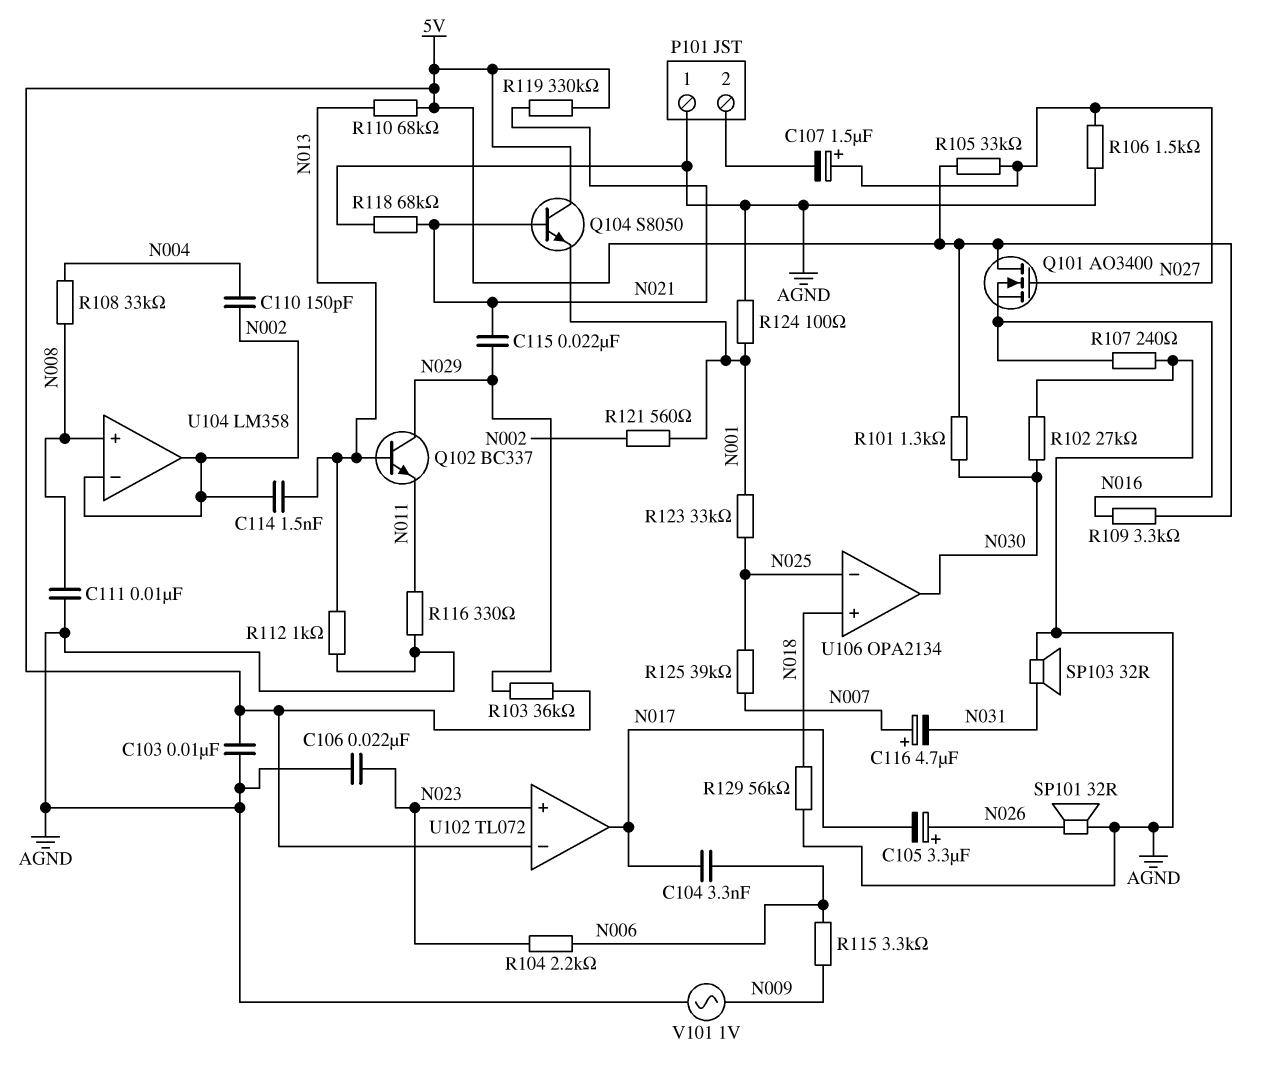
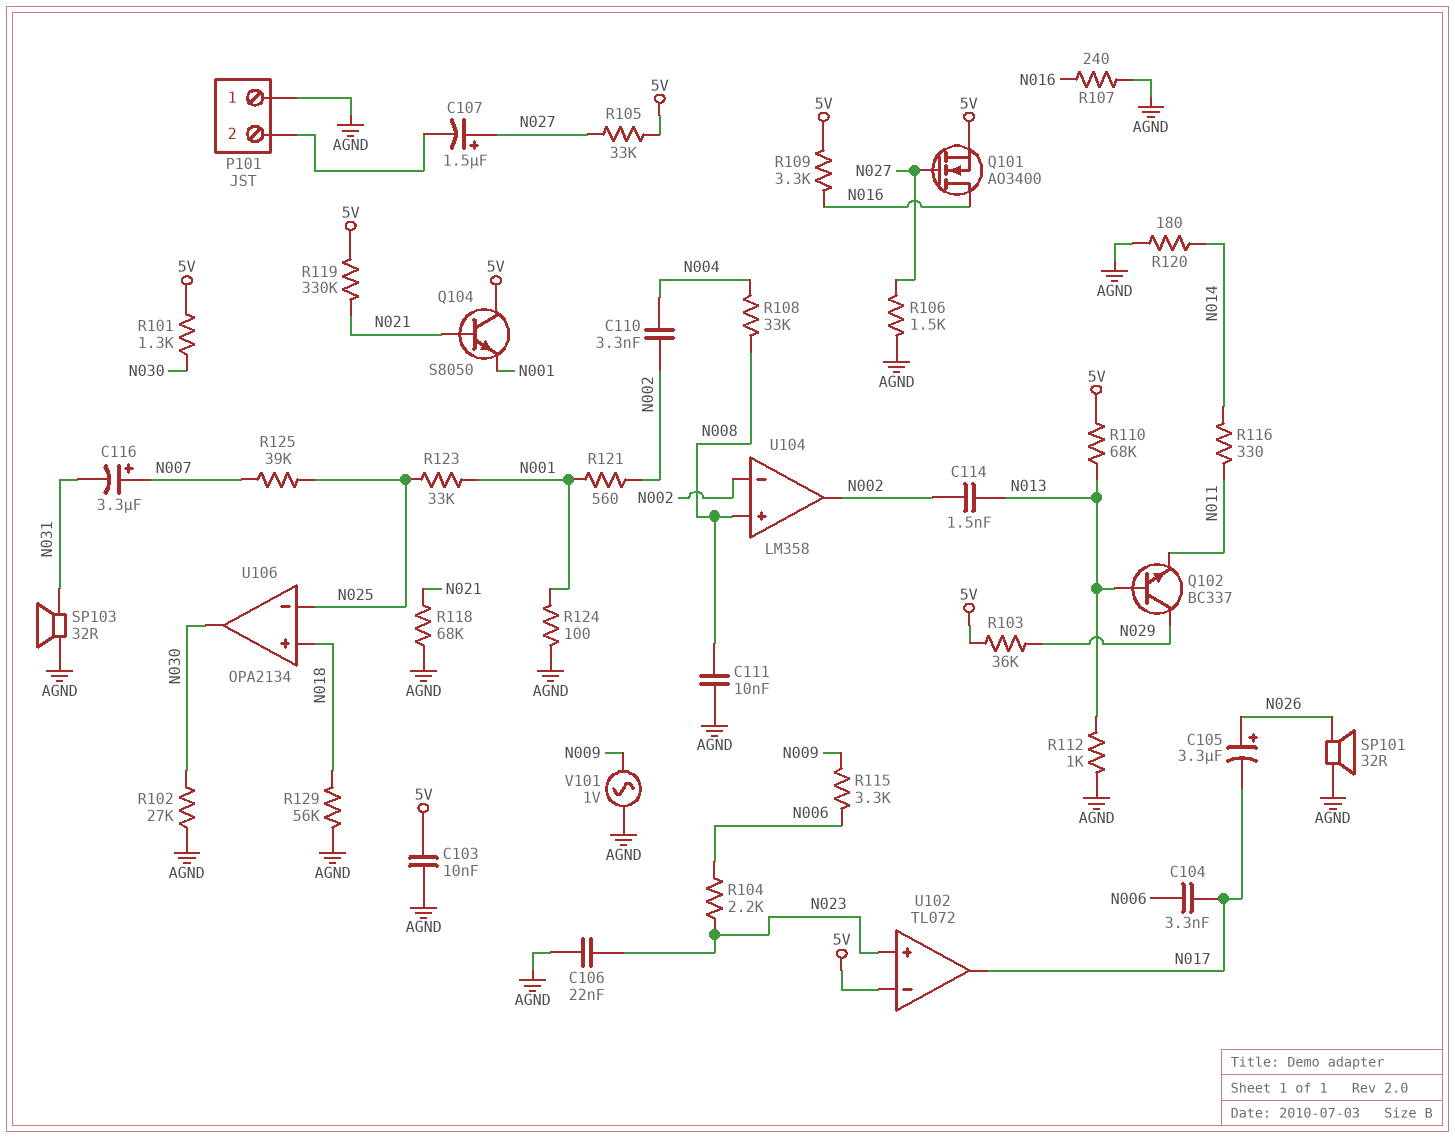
C110: 150pF (N002, N004) -> 3.3nF (N002, N004)
C115: 22nF (N021, N029) -> none
C116: 4.7uF (plus N007, minus N031) -> 3.3uF (plus N007, minus N031)
Q101: NMOS AO3400 (G N027, D 5V, S N016) -> NMOS AO3400 (G N027, D N016, S 5V)
R116: 330 (AGND, N011) -> 330 (N011, N014)
R120: none -> 180 (AGND, N014)

